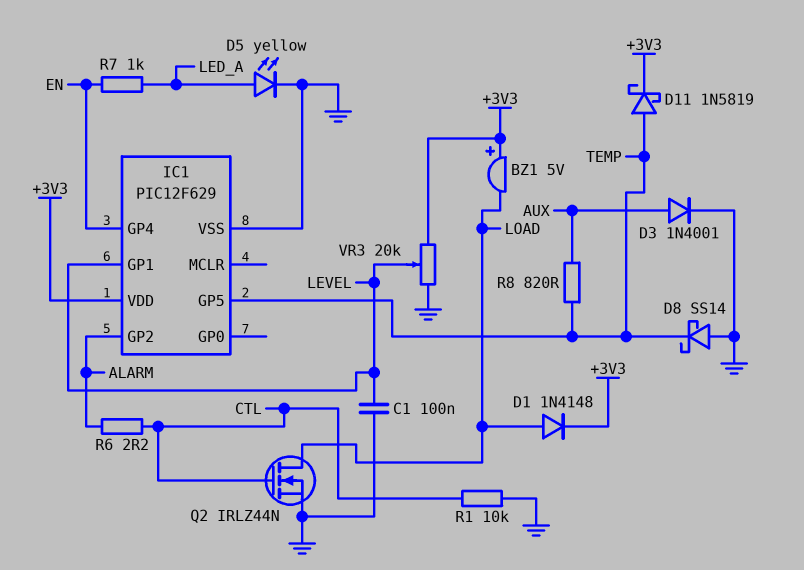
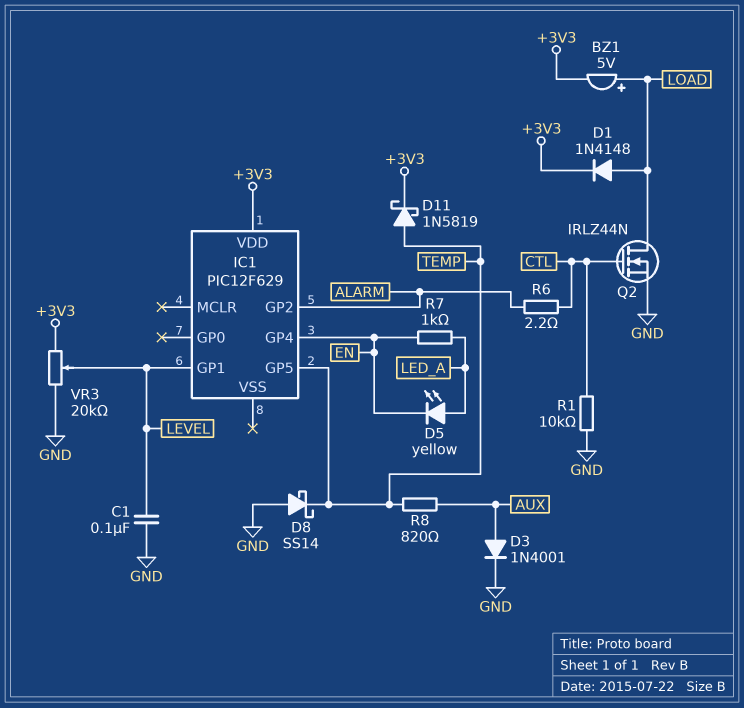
BZ1: buzzer 5V (plus +3V3, minus LOAD) -> buzzer 5V (plus LOAD, minus +3V3)
D5: LED yellow (A LED_A, K GND) -> LED yellow (A LED_A, K EN)
IC1 pin VSS: GND -> none

